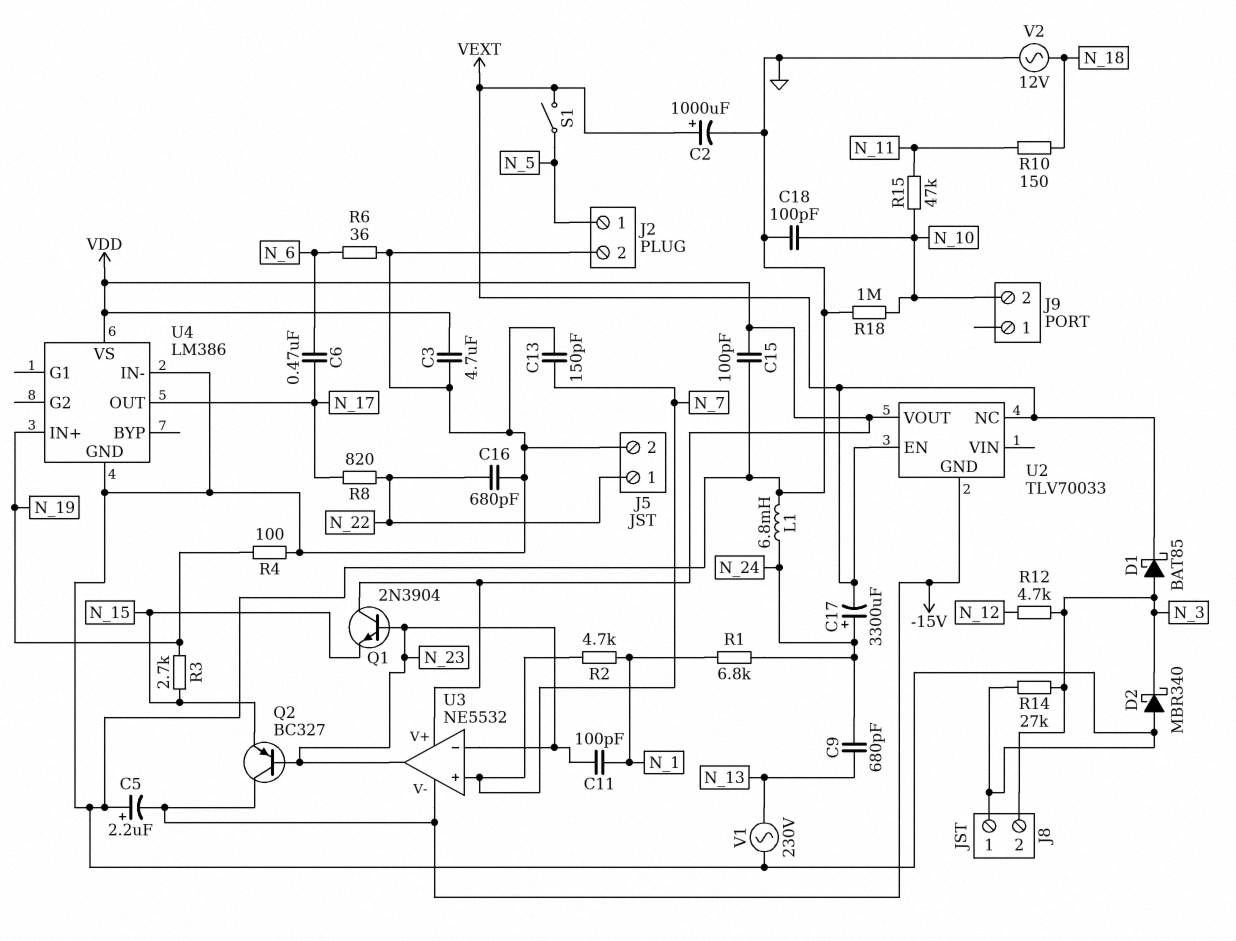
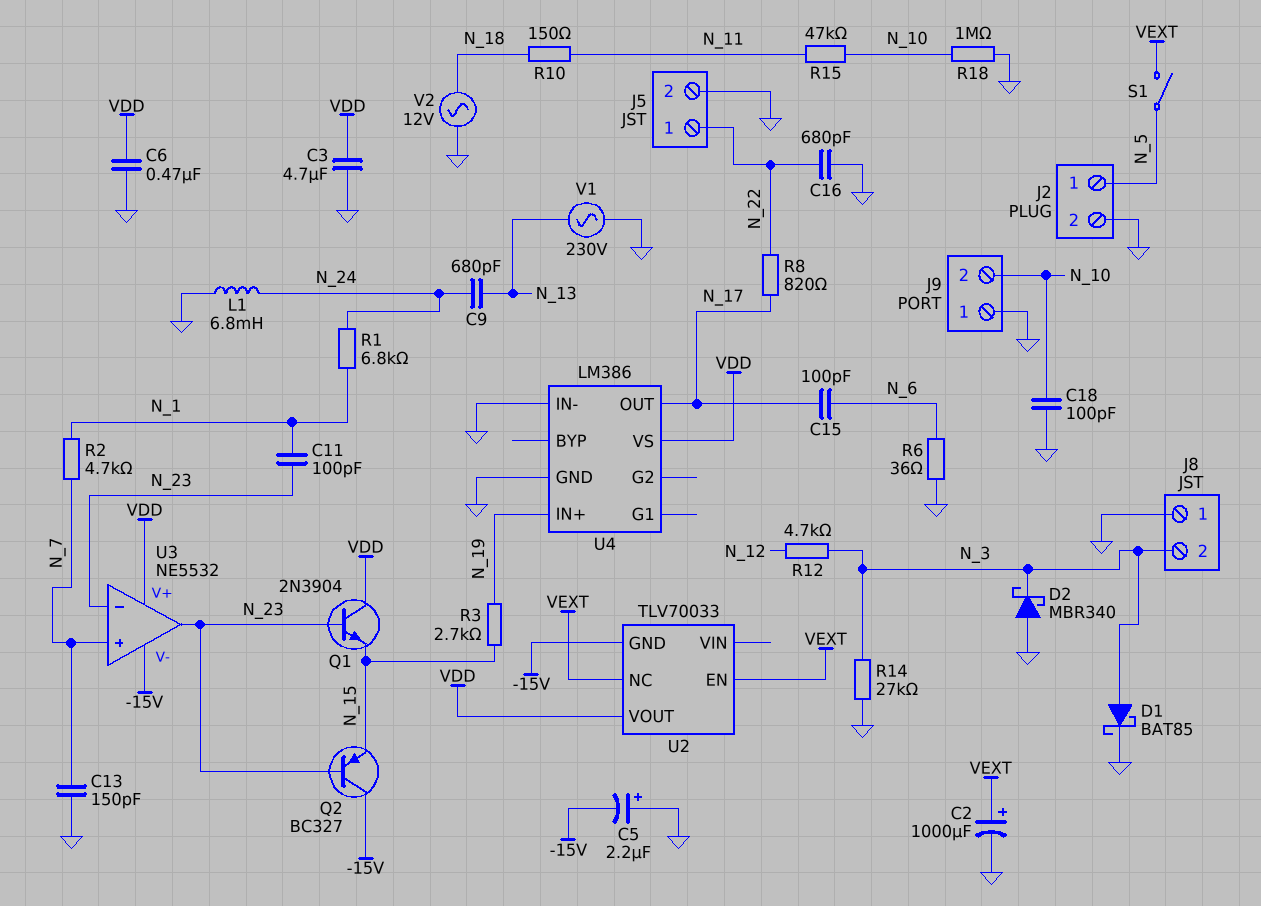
C6: 470nF (N_6, N_17) -> 470nF (GND, VDD)
C15: 100pF (GND, VDD) -> 100pF (N_6, N_17)
C17: 3300uF (plus N_24, minus VEXT) -> none
D1: schottky BAT85 (A N_3, K VEXT) -> schottky BAT85 (A N_3, K GND)
J9 pin 1: none -> GND
R4: 100 (GND, N_19) -> none

